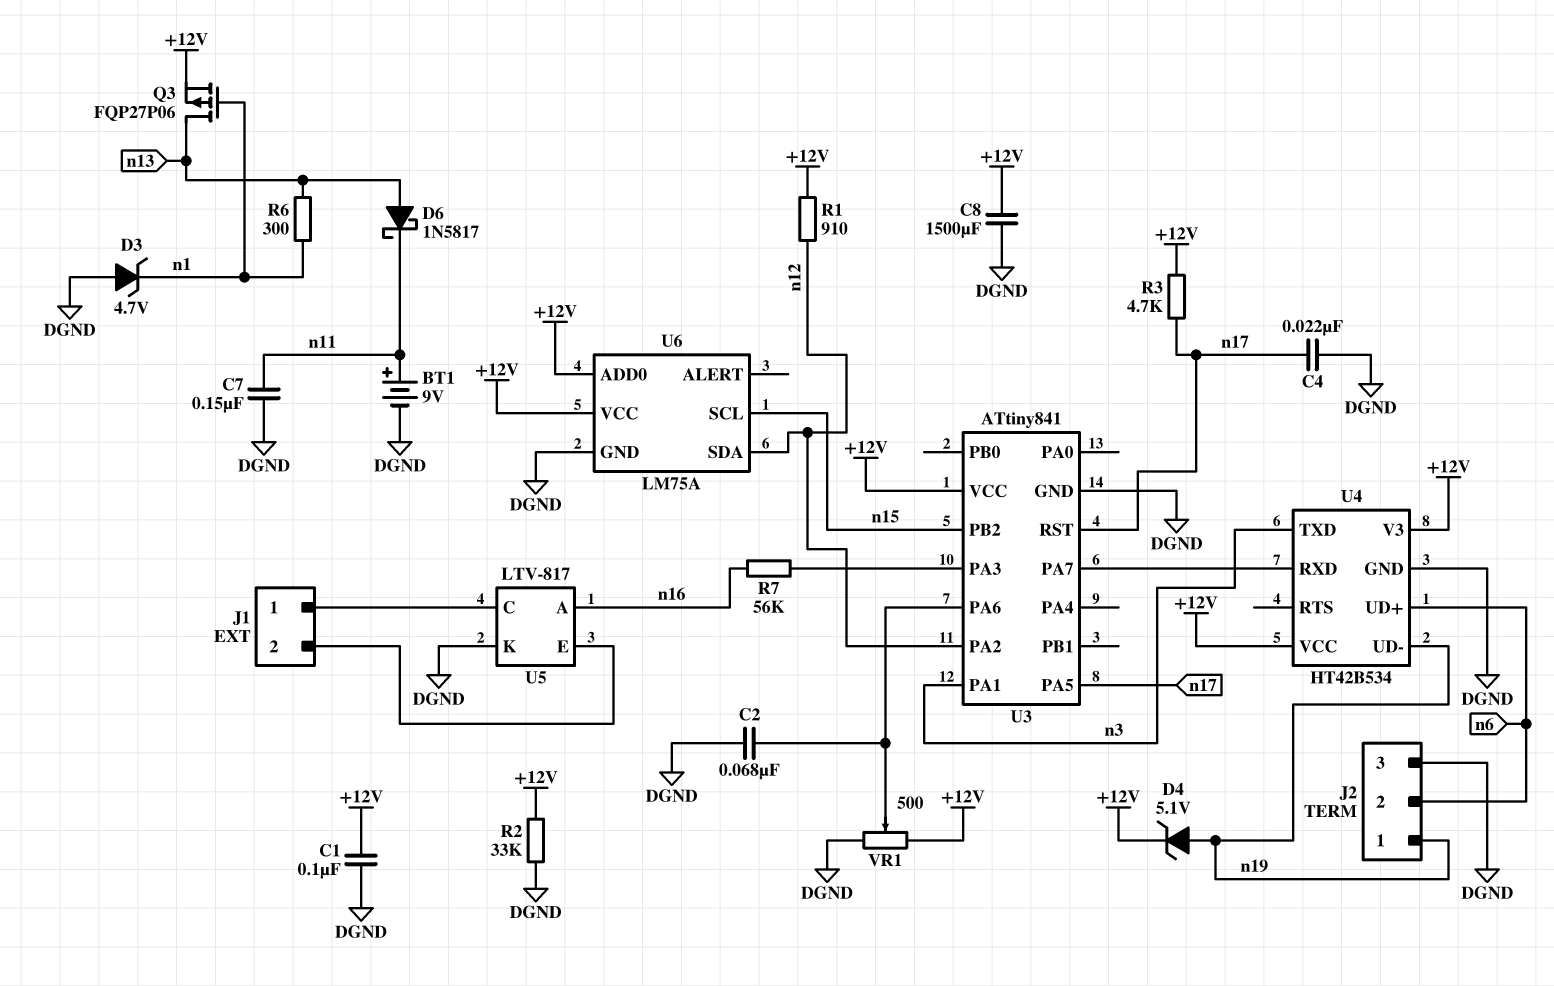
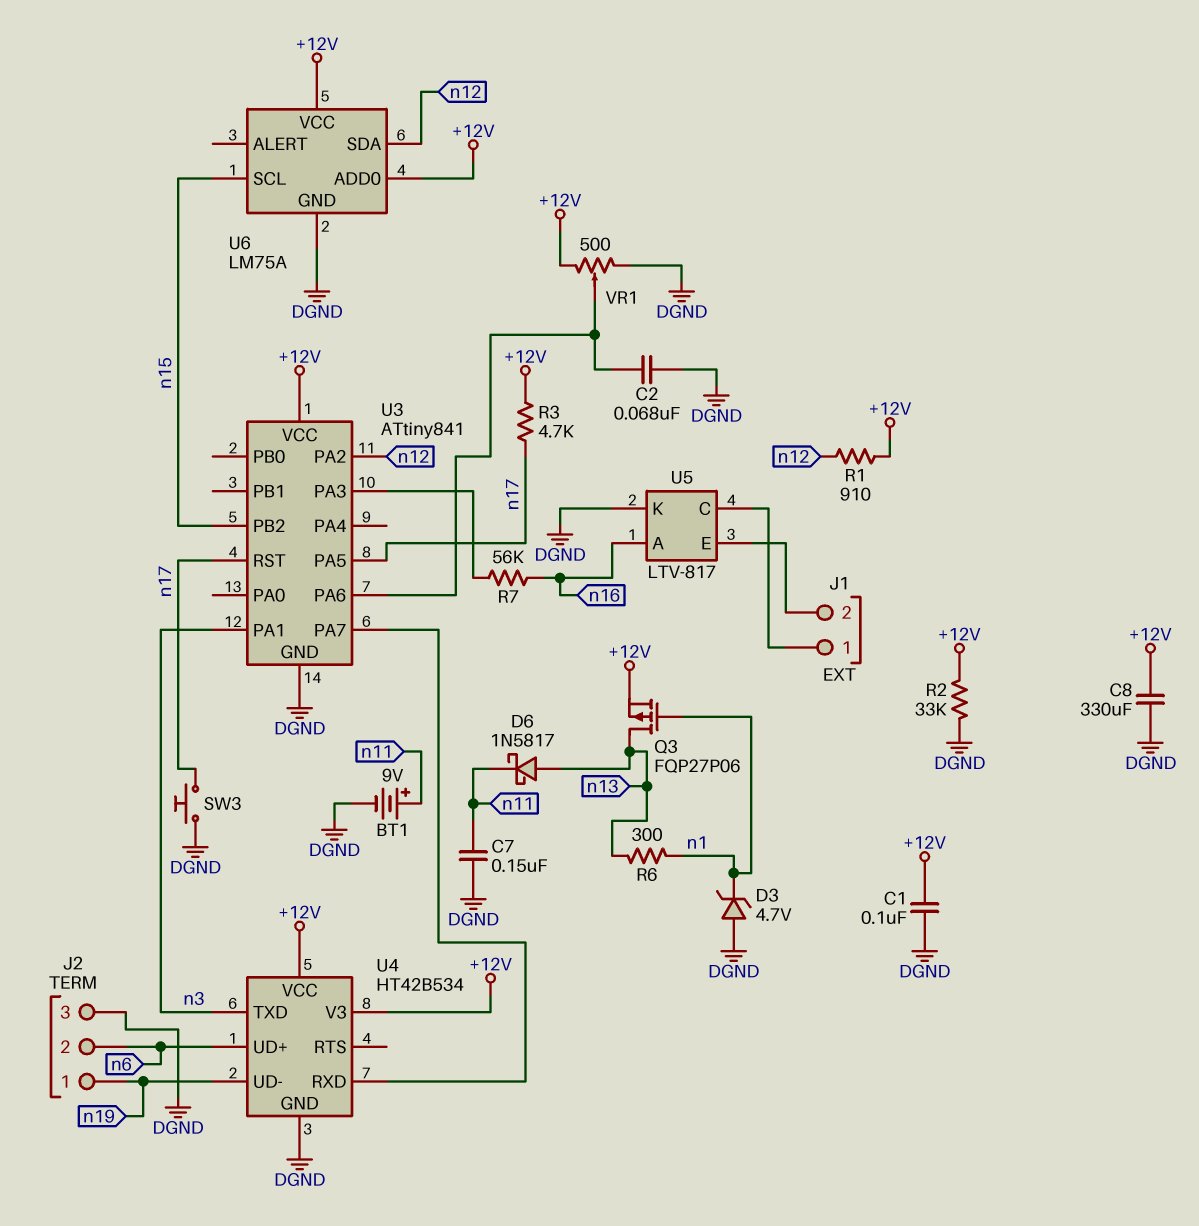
C4: 22nF (DGND, n17) -> none
C8: 1500uF (+12V, DGND) -> 330uF (+12V, DGND)
D4: zener 5.1V (A n19, K +12V) -> none
SW3: none -> button (DGND, n17)

